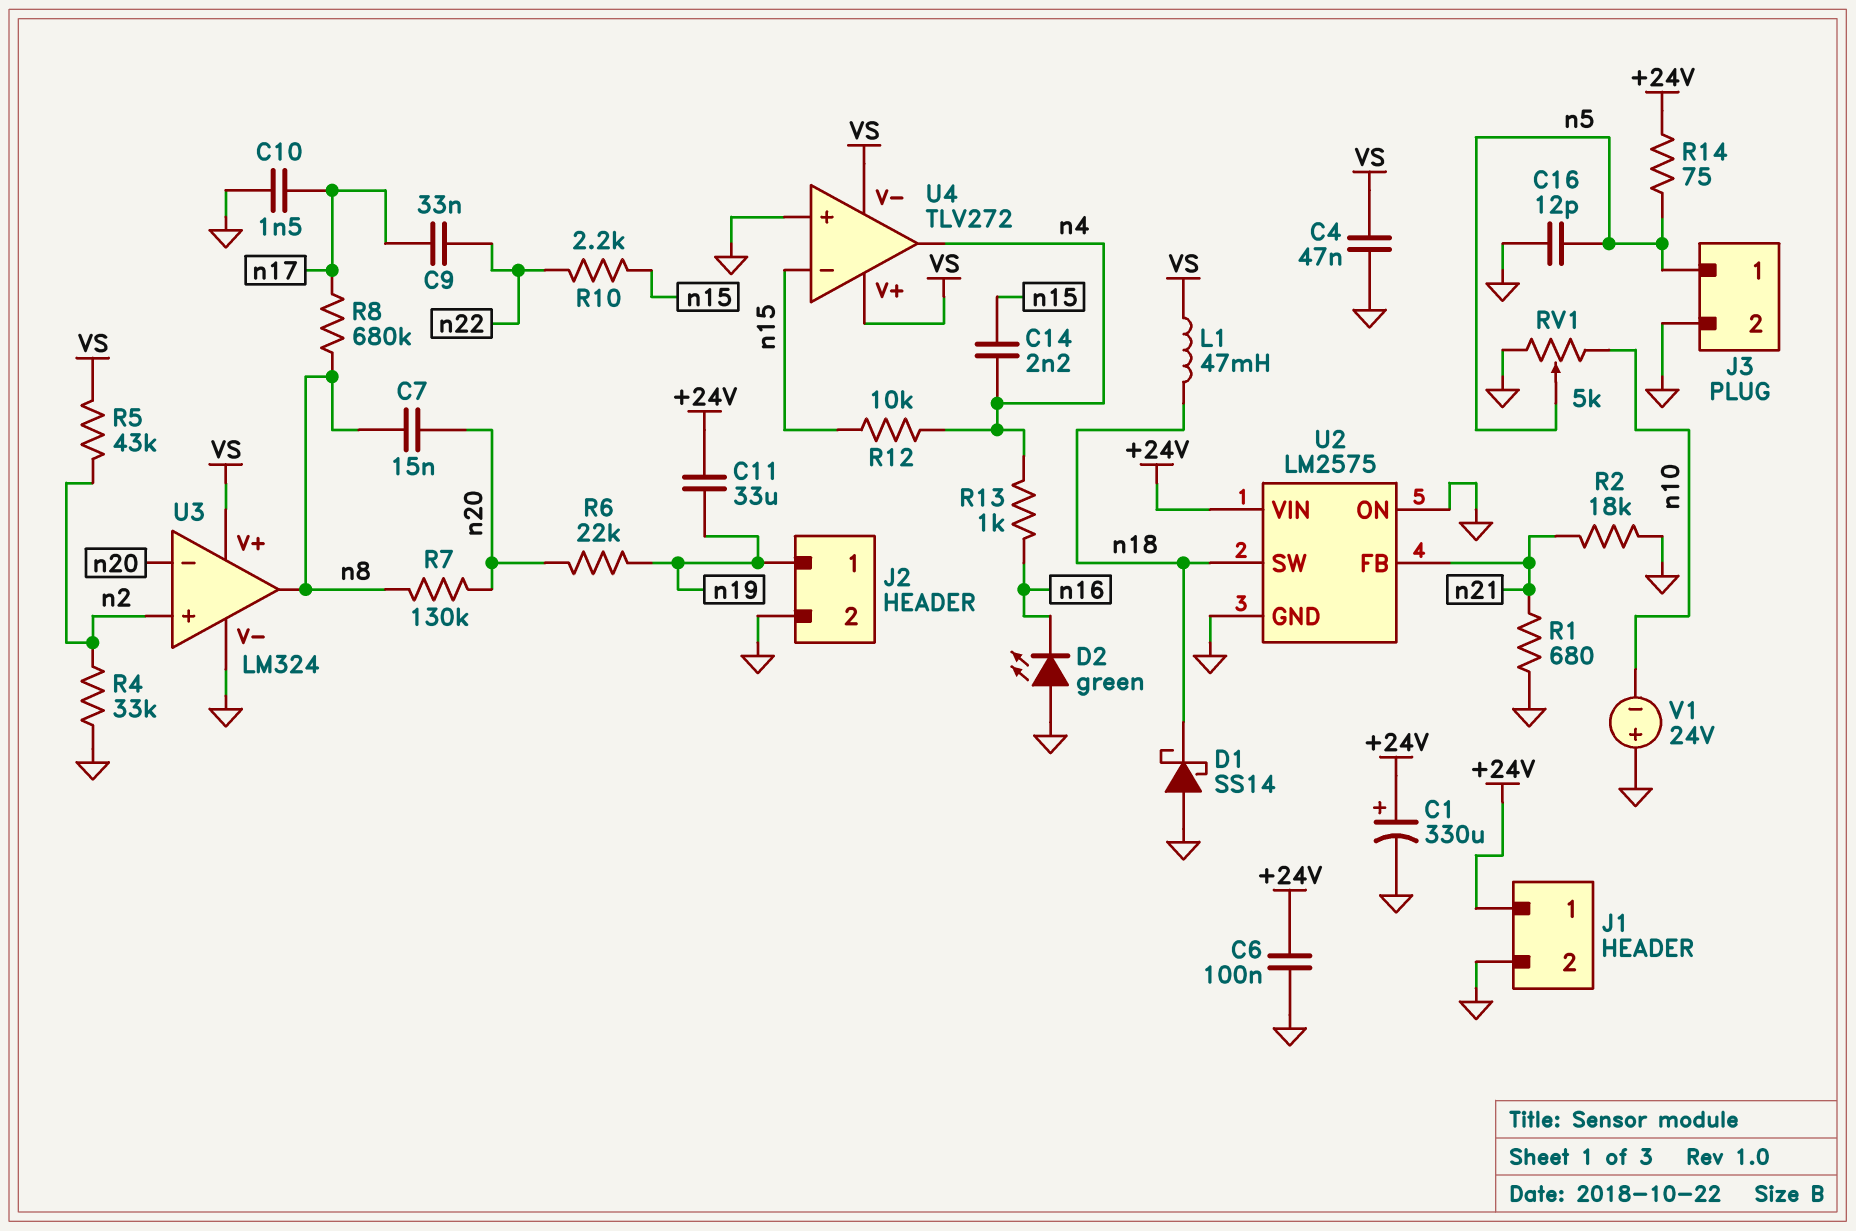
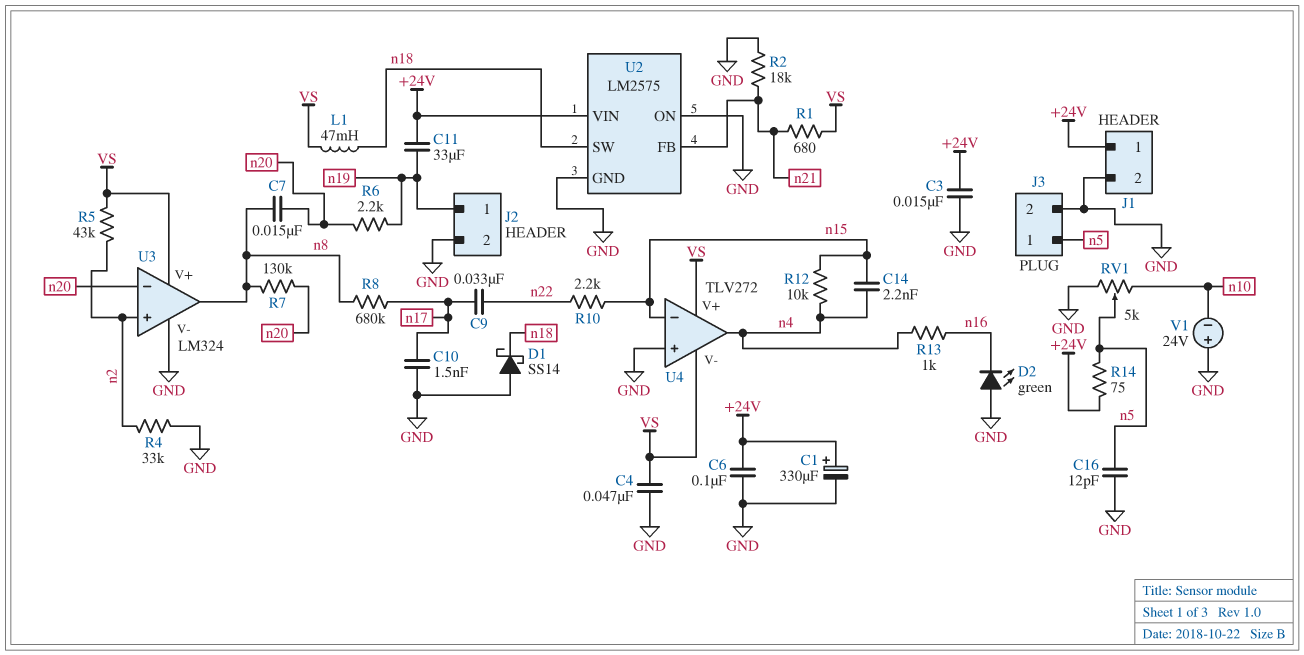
C3: none -> 15nF (+24V, GND)
R1: 680 (GND, n21) -> 680 (VS, n21)
R6: 22k (n19, n20) -> 2.2k (n19, n20)

